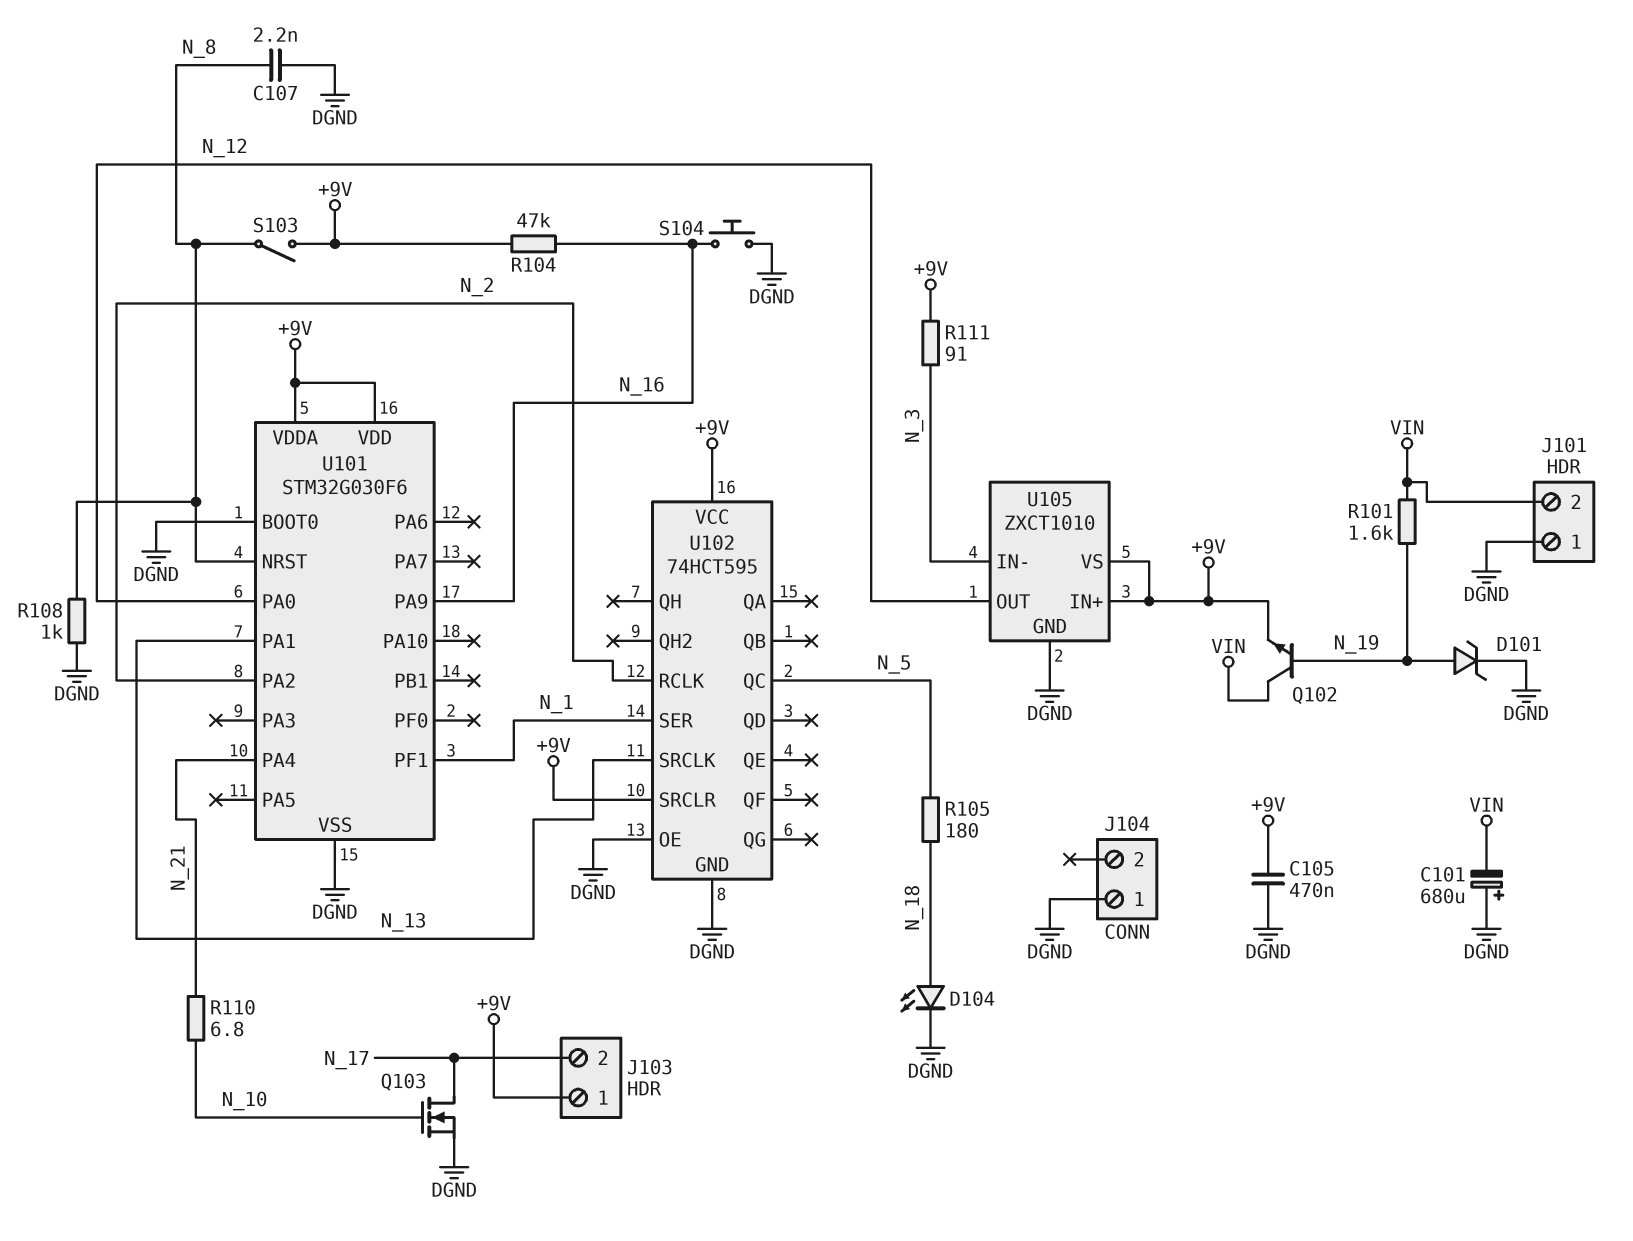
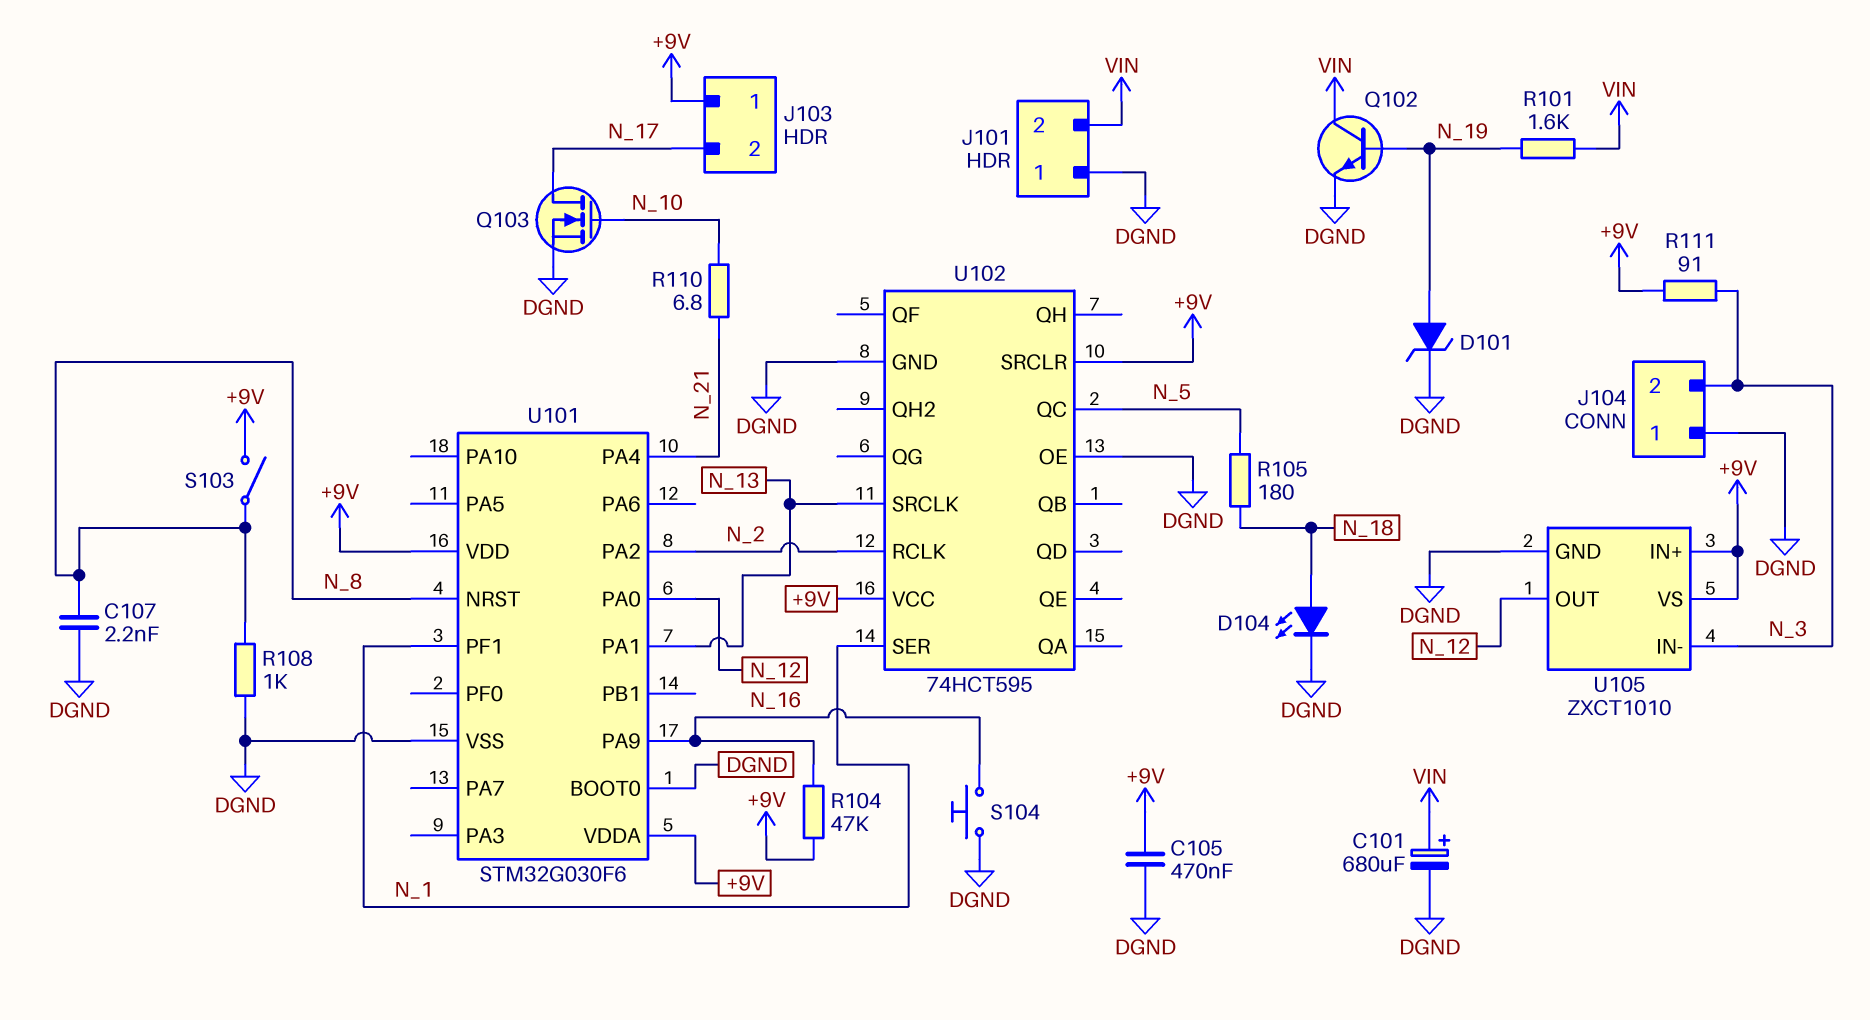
C101: 680uF (plus DGND, minus VIN) -> 680uF (plus VIN, minus DGND)
J104 pin 2: none -> N_3
Q102: NPN (B N_19, C VIN, E +9V) -> NPN (B N_19, C VIN, E DGND)

